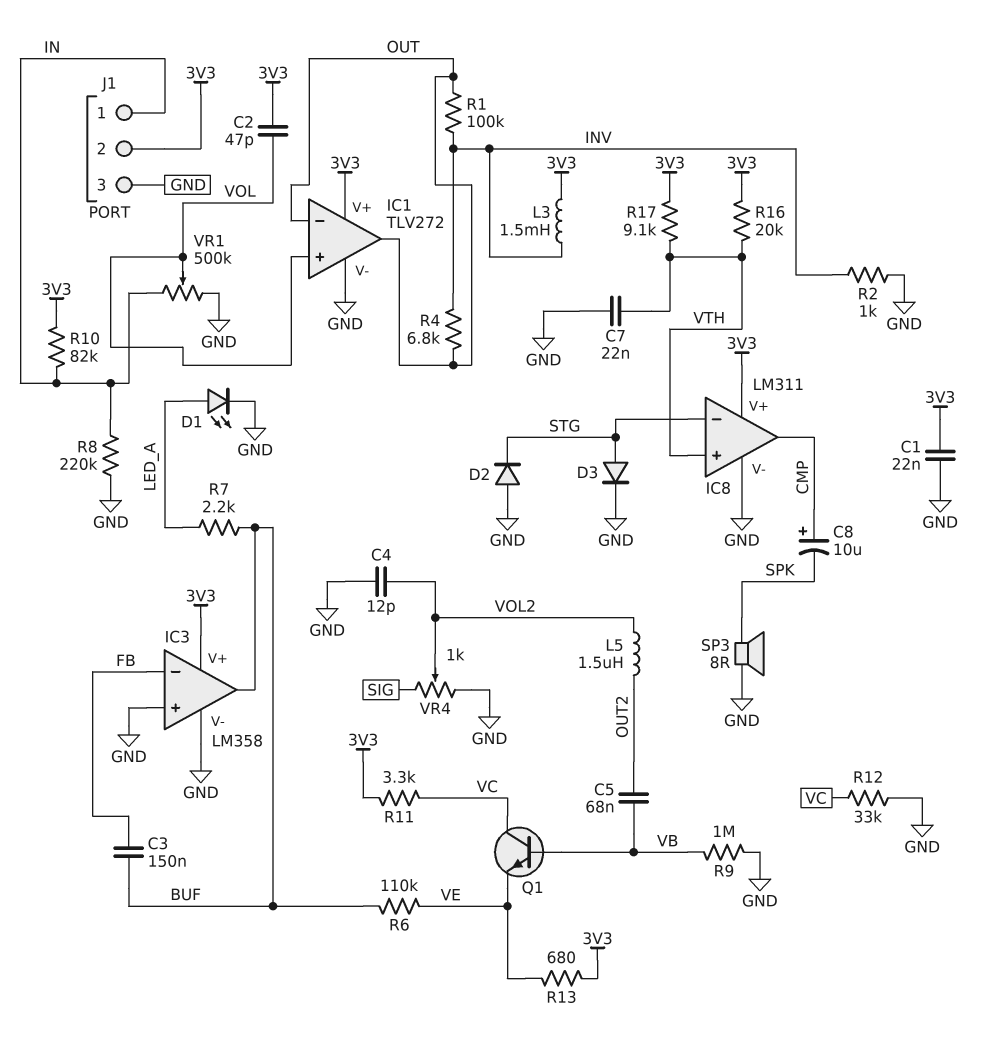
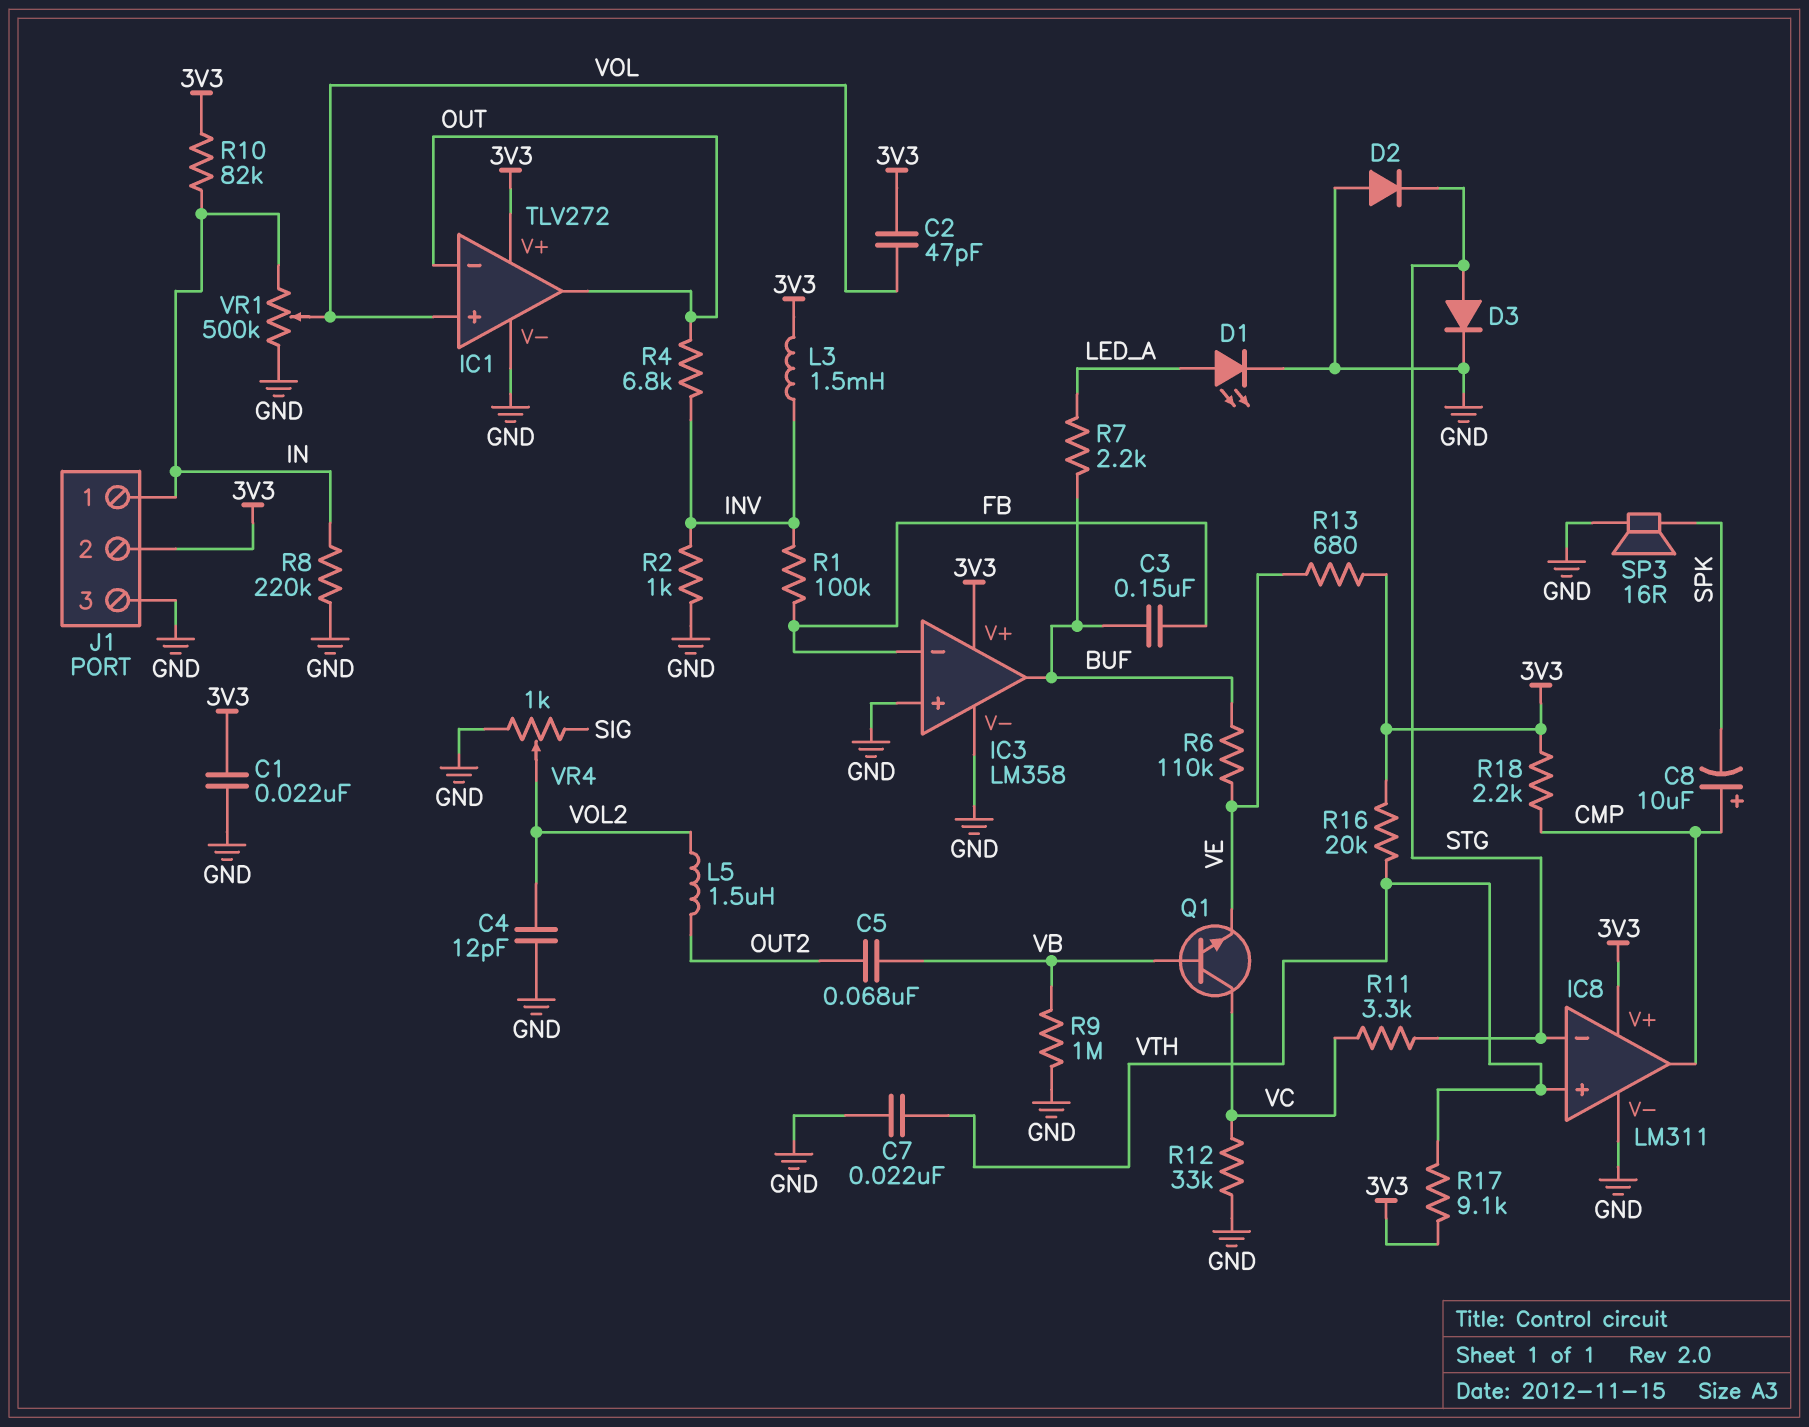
R1: 100k (INV, OUT) -> 100k (FB, INV)
R11: 3.3k (3V3, VC) -> 3.3k (STG, VC)
R18: none -> 2.2k (3V3, CMP)
SP3: speaker 8R (GND, SPK) -> speaker 16R (GND, SPK)

